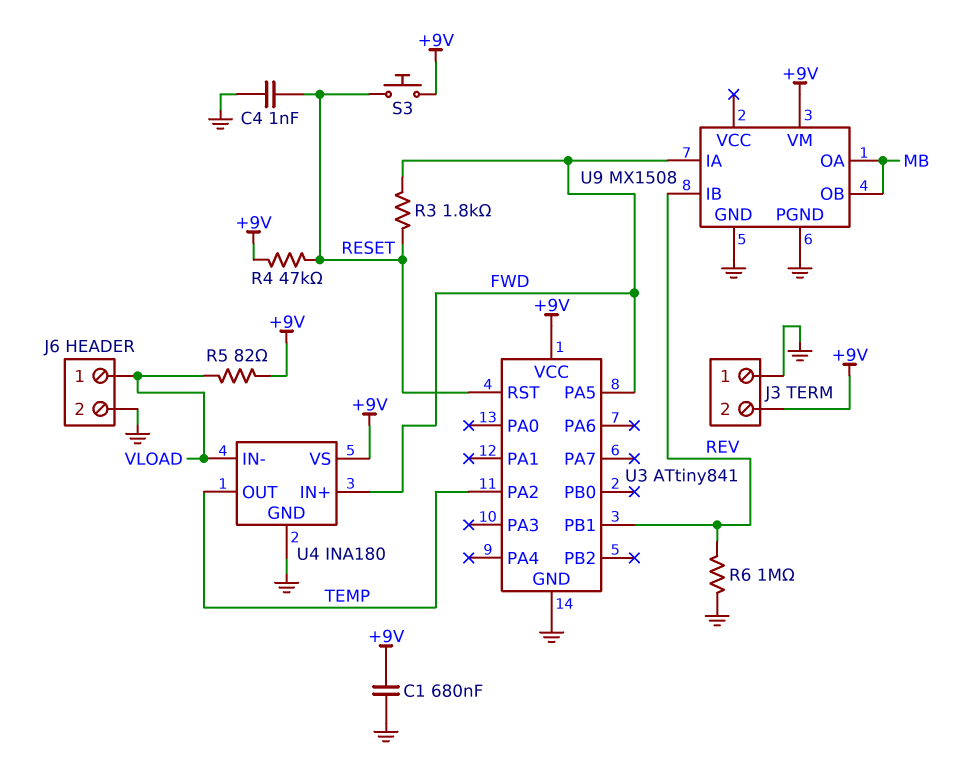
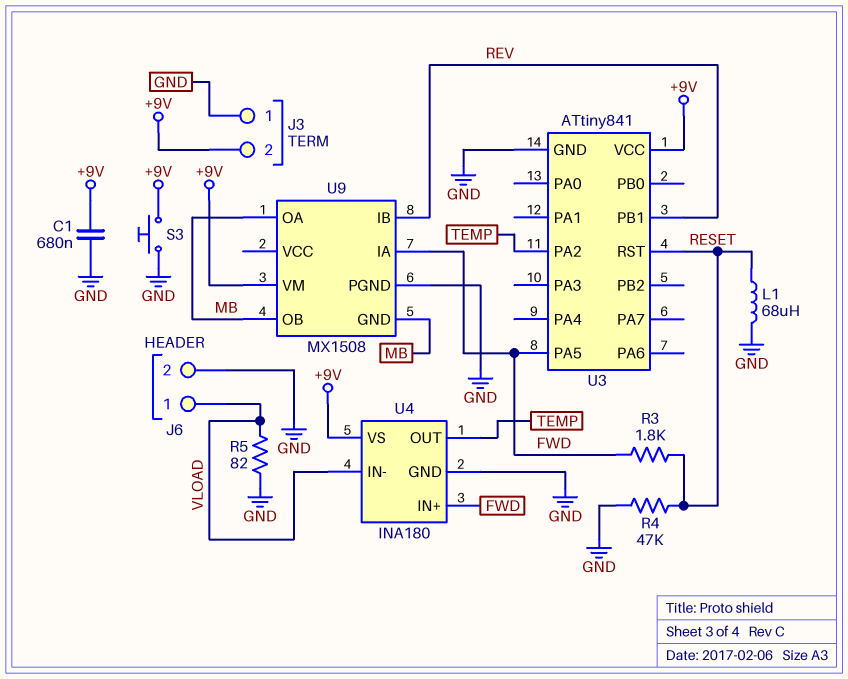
C4: 1nF (GND, RESET) -> none
L1: none -> 68uH (GND, RESET)
R4: 47k (+9V, RESET) -> 47k (GND, RESET)
R5: 82 (+9V, VLOAD) -> 82 (GND, VLOAD)
R6: 1M (GND, REV) -> none
S3: button (+9V, RESET) -> button (+9V, GND)
U9 pin GND: GND -> MB

